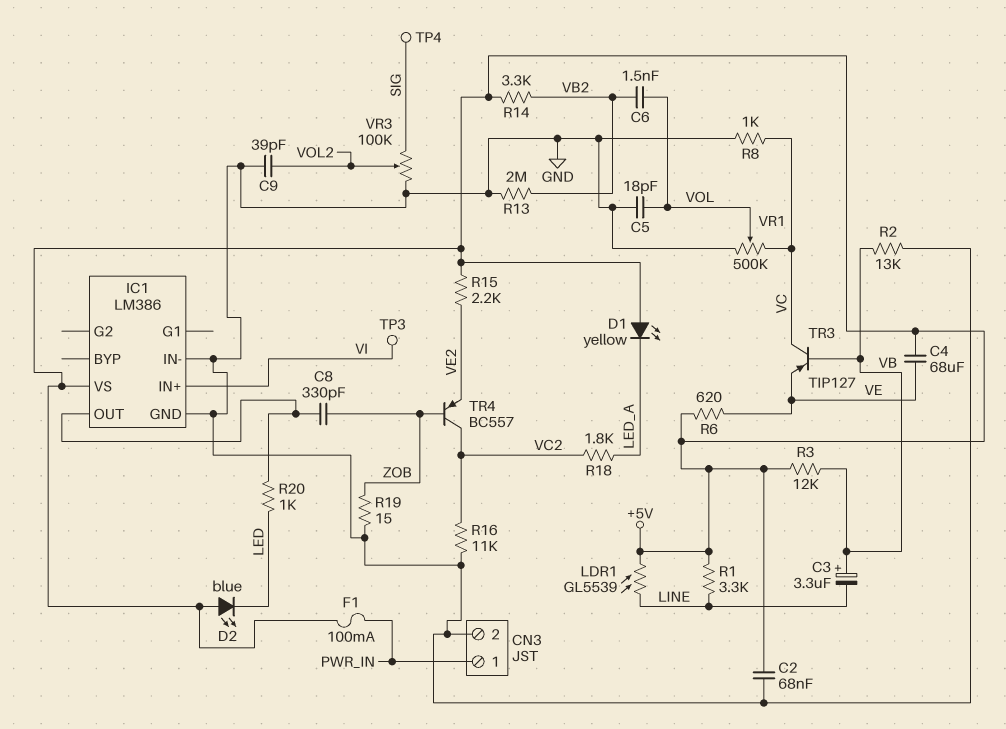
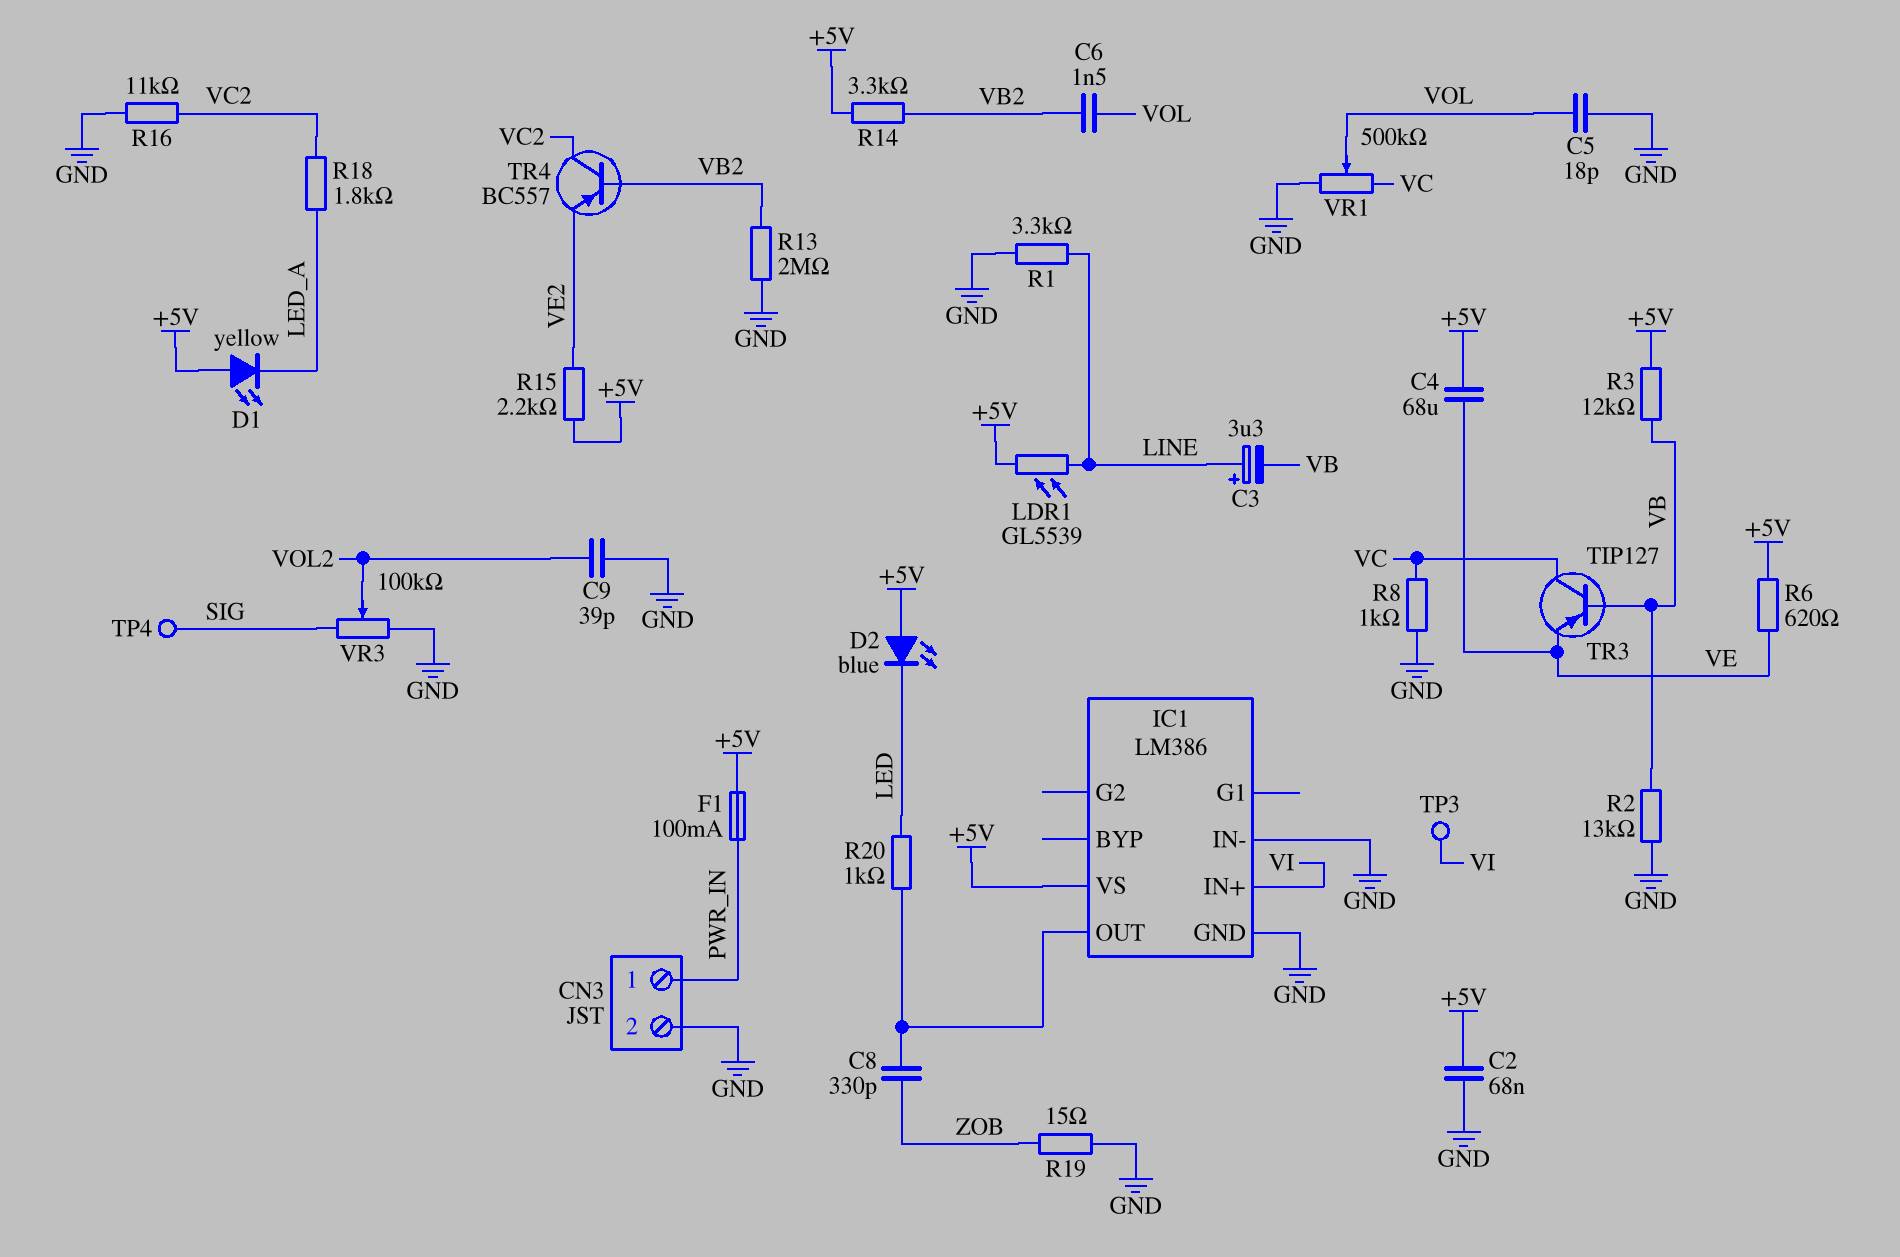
C3: 3.3uF (plus VB, minus LINE) -> 3.3uF (plus LINE, minus VB)
R1: 3.3k (+5V, LINE) -> 3.3k (GND, LINE)
TR4: PNP BC557 (B ZOB, C VC2, E VE2) -> PNP BC557 (B VB2, C VC2, E VE2)

